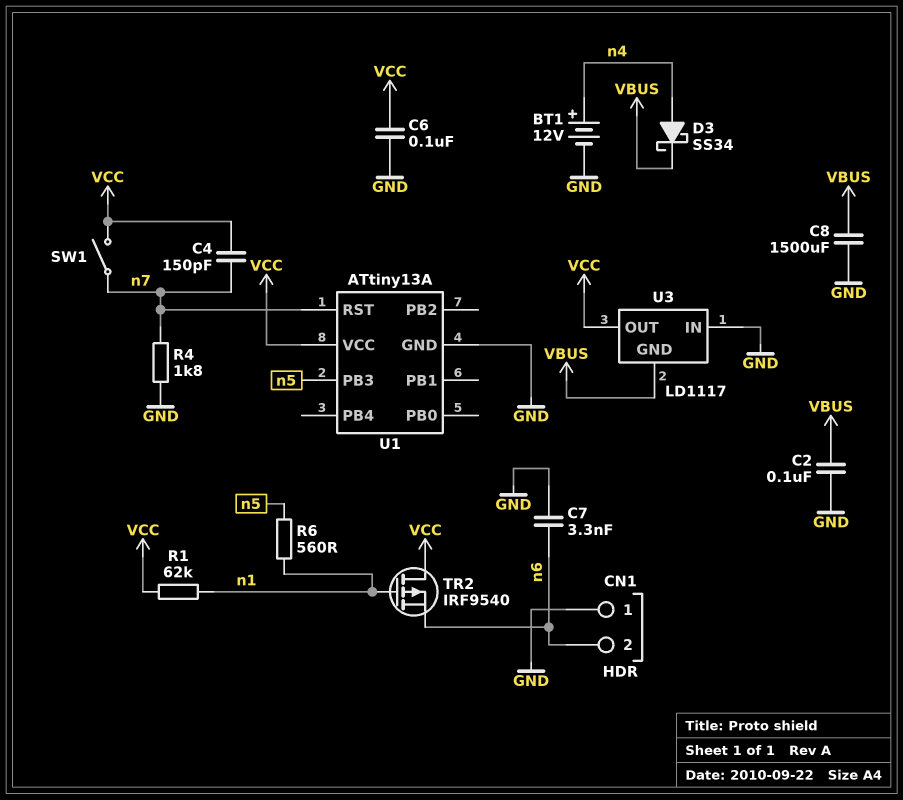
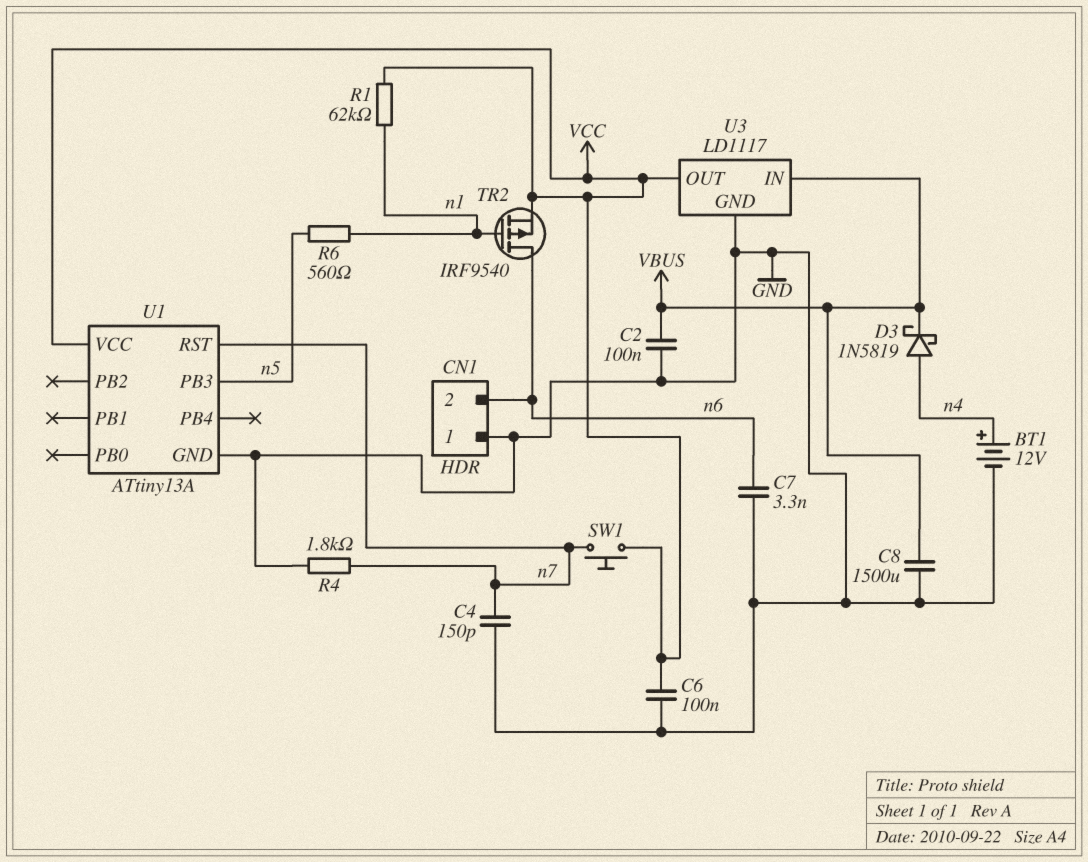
C4: 150pF (VCC, n7) -> 150pF (GND, n7)
D3: schottky SS34 (A n4, K VBUS) -> schottky 1N5819 (A n4, K VBUS)
SW1: switch (VCC, n7) -> button (VCC, n7)
TR2: PMOS IRF9540 (G n1, D VCC, S n6) -> PMOS IRF9540 (G n1, D n6, S VCC)
U3 pin GND: VBUS -> GND
U3 pin IN: GND -> VBUS

